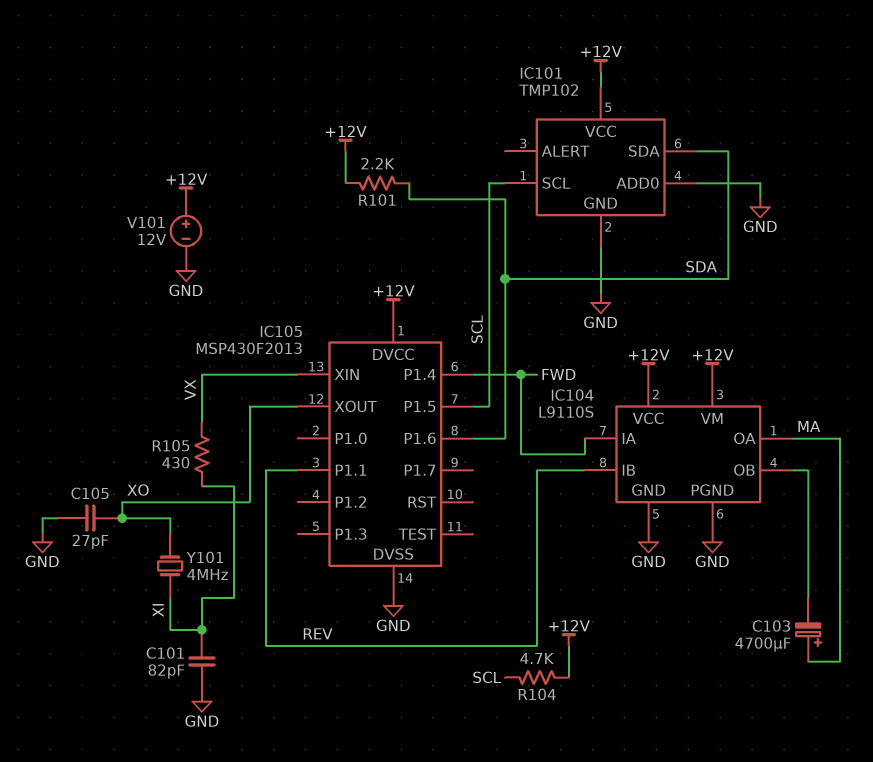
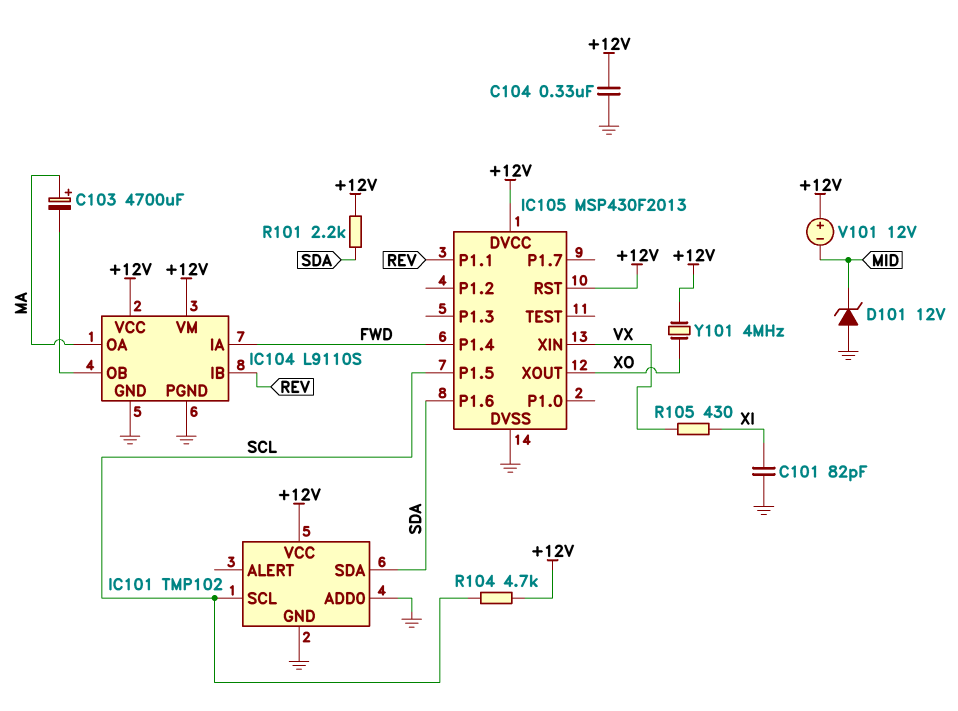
C104: none -> 330nF (+12V, GND)
C105: 27pF (GND, XO) -> none
D101: none -> zener 12V (A GND, K MID)
IC105 pin RST: none -> +12V
V101: 12V (plus +12V, minus GND) -> 12V (plus +12V, minus MID)
Y101: 4MHz (XI, XO) -> 4MHz (+12V, XO)

